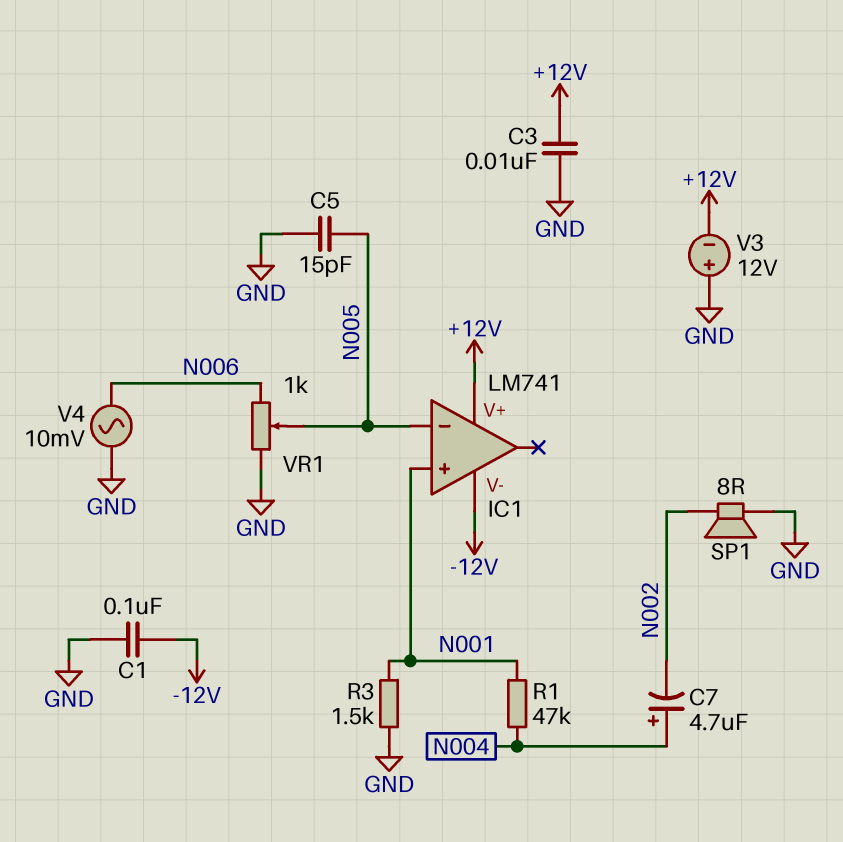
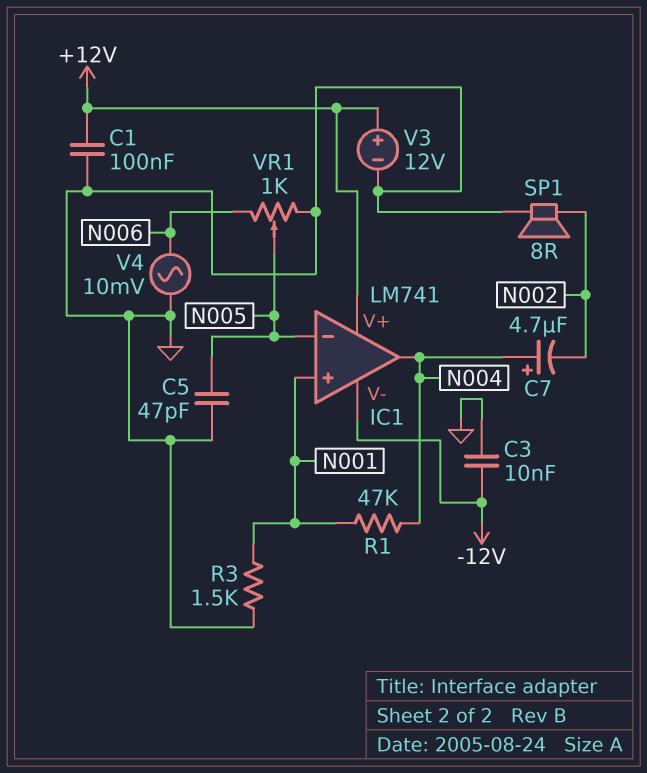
C1: 100nF (-12V, GND) -> 100nF (+12V, GND)
C3: 10nF (+12V, GND) -> 10nF (-12V, GND)
C5: 15pF (GND, N005) -> 47pF (GND, N005)
IC1 pin out: none -> N004
V3: 12V (plus GND, minus +12V) -> 12V (plus +12V, minus GND)

